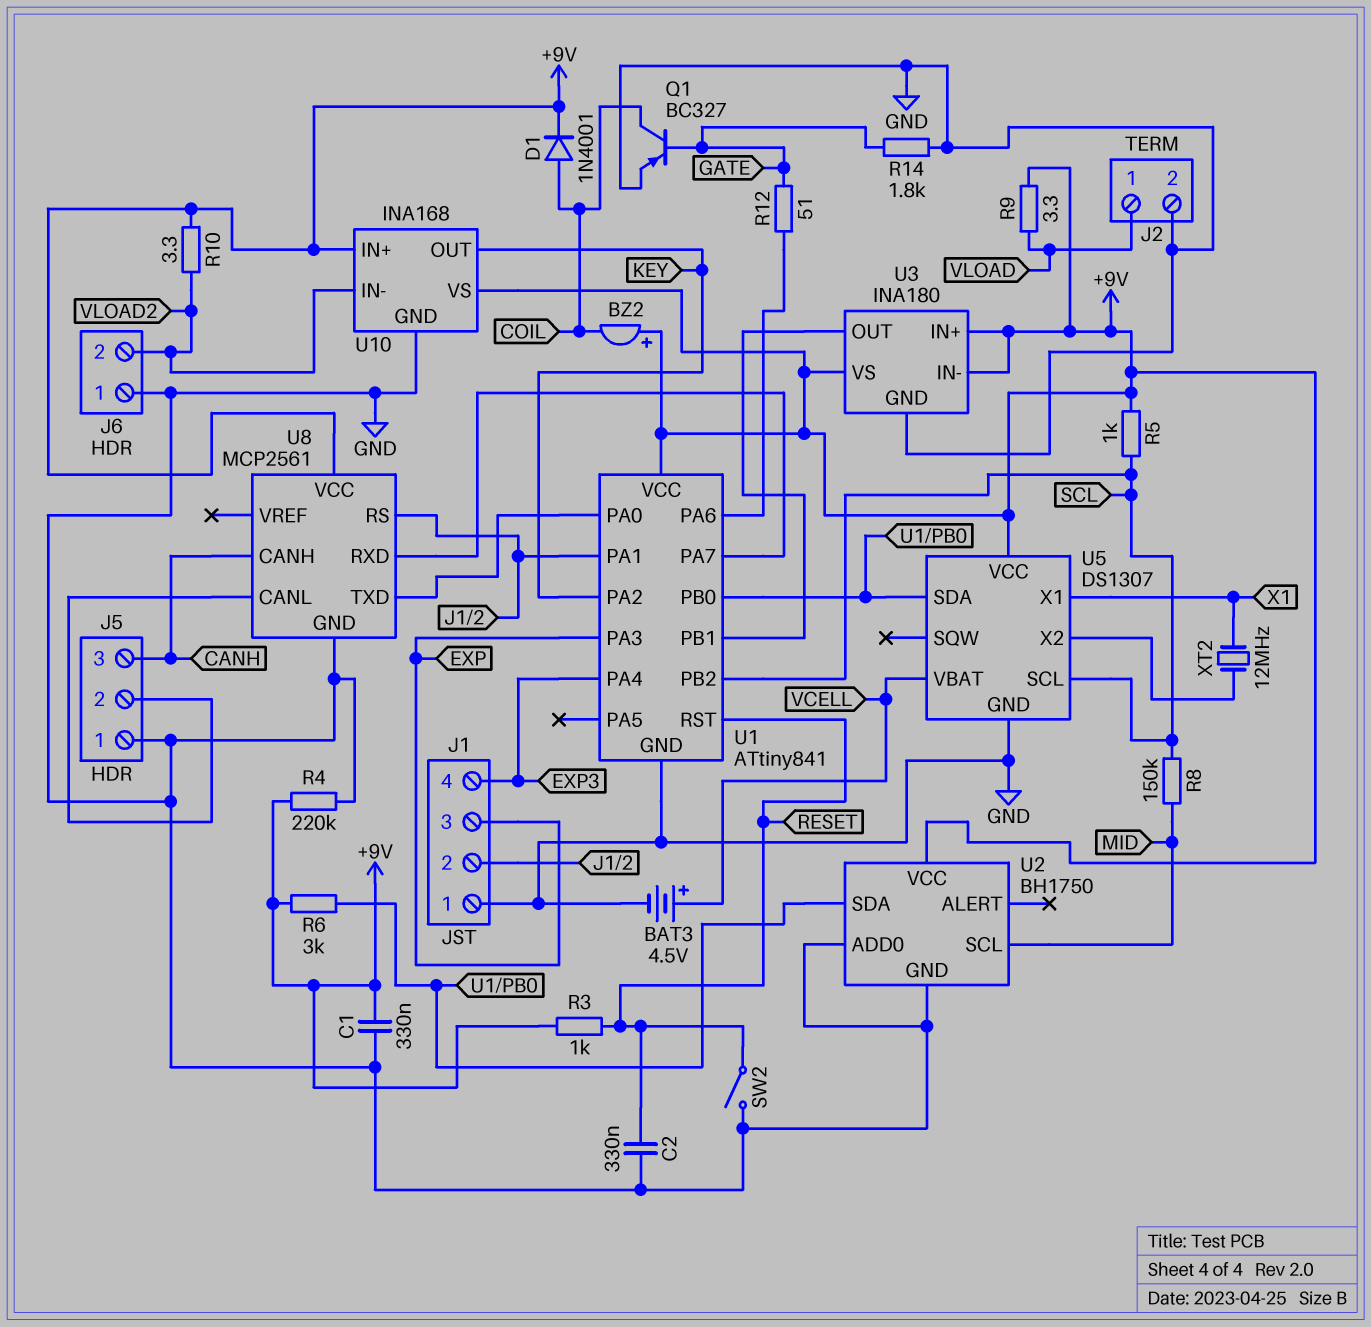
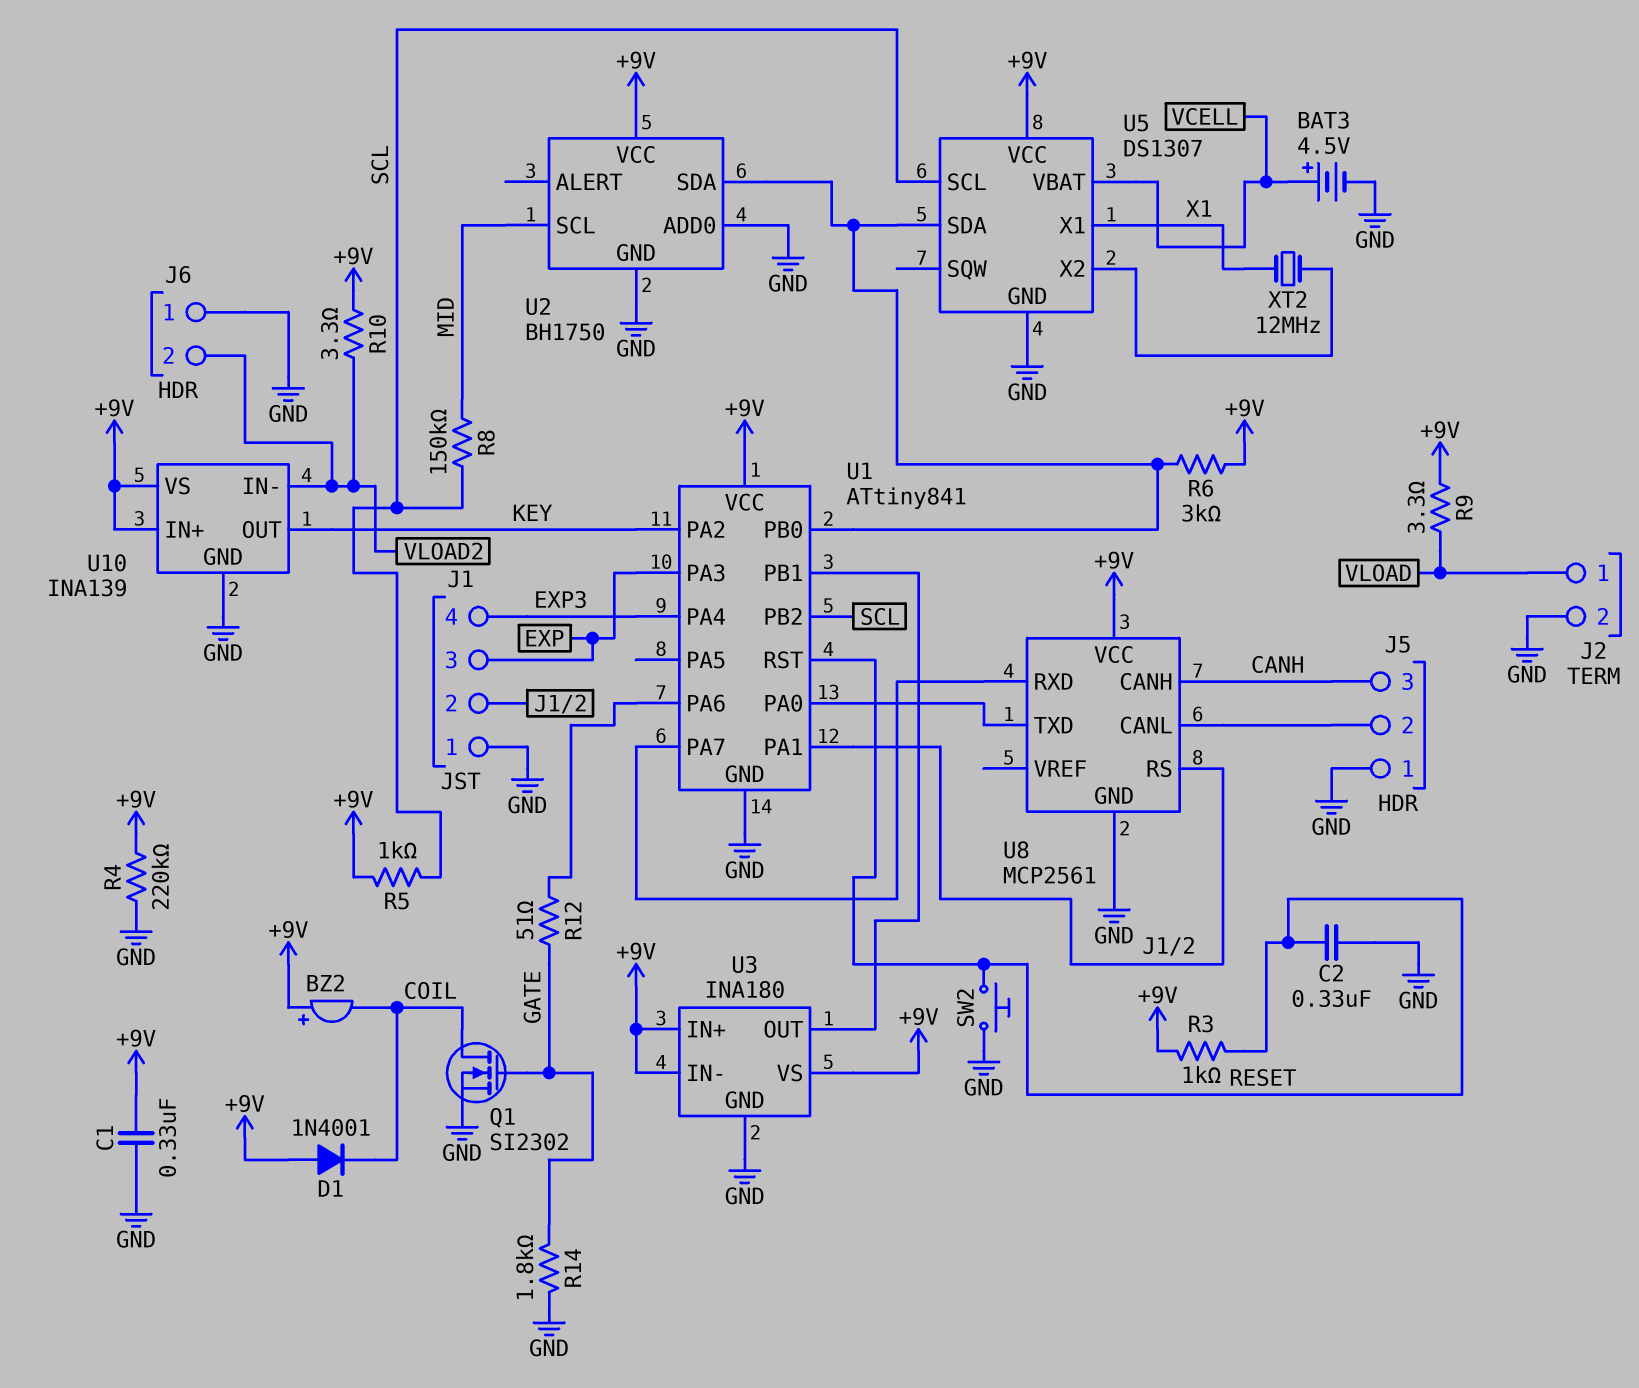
D1: diode 1N4001 (A COIL, K +9V) -> diode 1N4001 (A +9V, K COIL)
Q1: PNP BC327 (B GATE, C COIL, E GND) -> NMOS SI2302 (G GATE, D COIL, S GND)
SW2: switch (GND, RESET) -> button (GND, RESET)
U10: INA168 -> INA139

